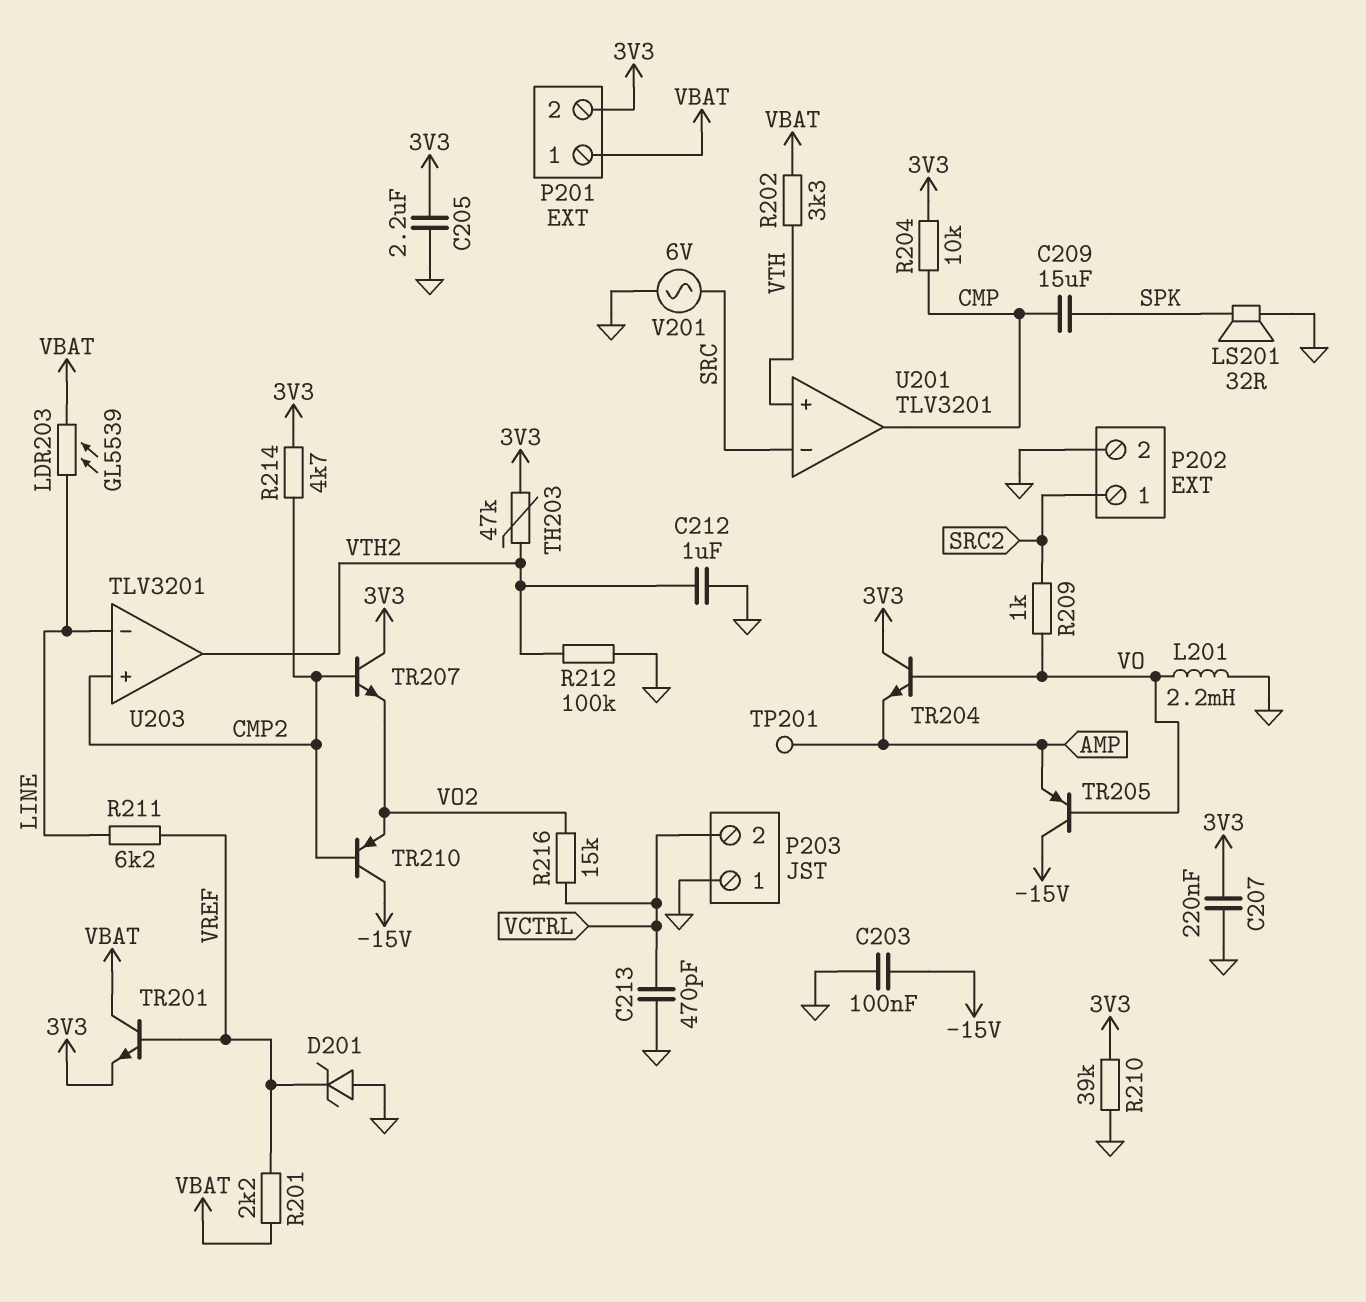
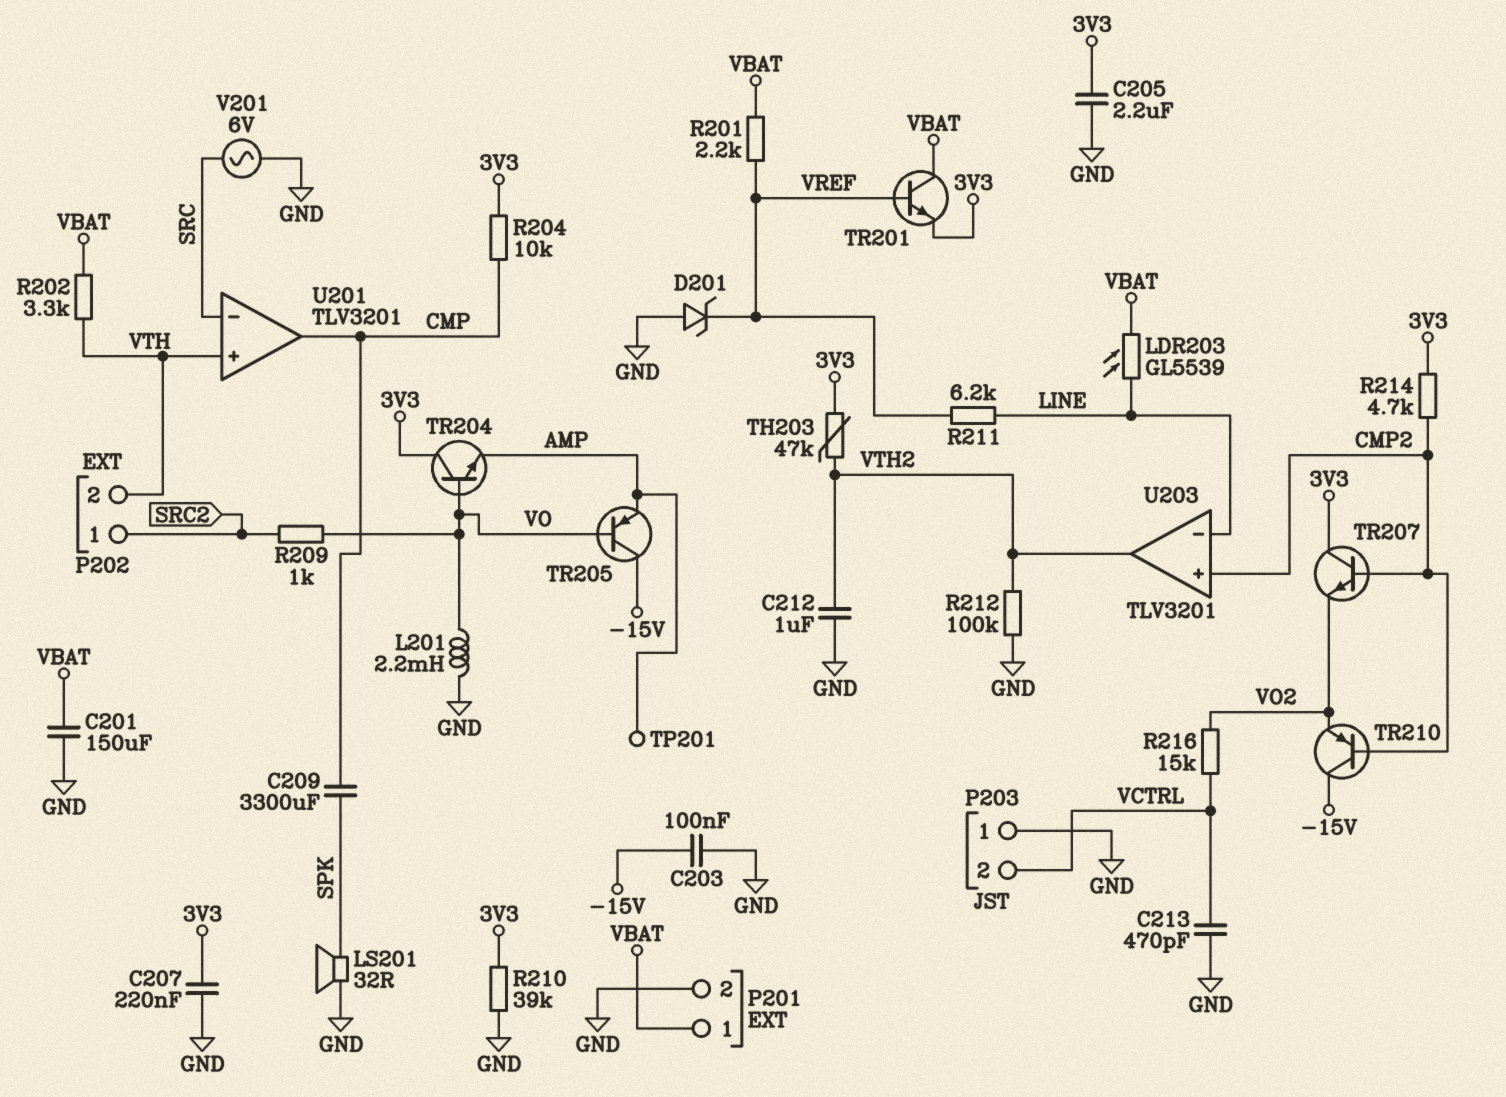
C201: none -> 150uF (GND, VBAT)
C209: 15uF (CMP, SPK) -> 3300uF (CMP, SPK)
P201 pin 2: 3V3 -> GND
P202 pin 2: GND -> VTH

